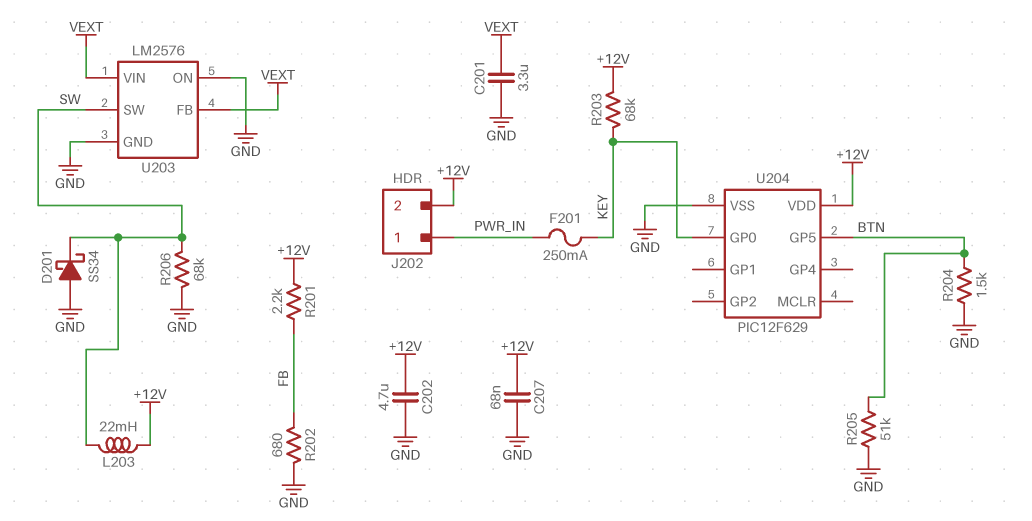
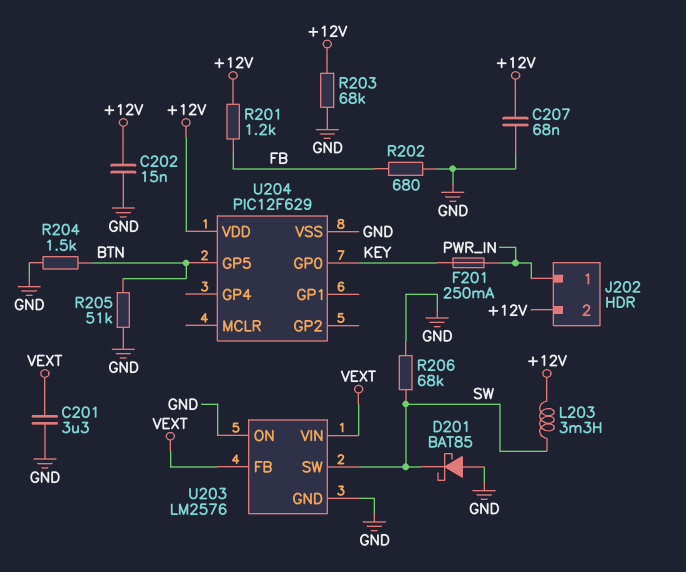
C202: 4.7uF (+12V, GND) -> 15nF (+12V, GND)
D201: schottky SS34 (A GND, K SW) -> schottky BAT85 (A GND, K SW)
L203: 22mH (+12V, SW) -> 3.3mH (+12V, SW)
R201: 2.2k (+12V, FB) -> 1.2k (+12V, FB)
R203: 68k (+12V, KEY) -> 68k (+12V, GND)

